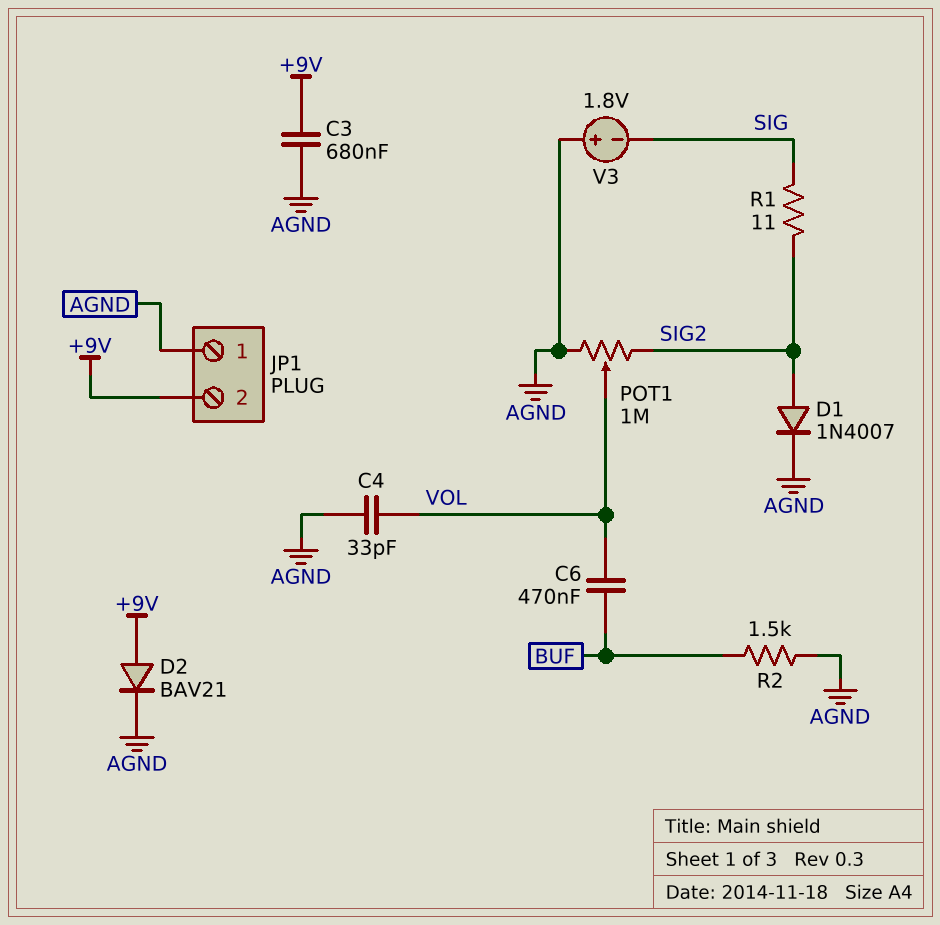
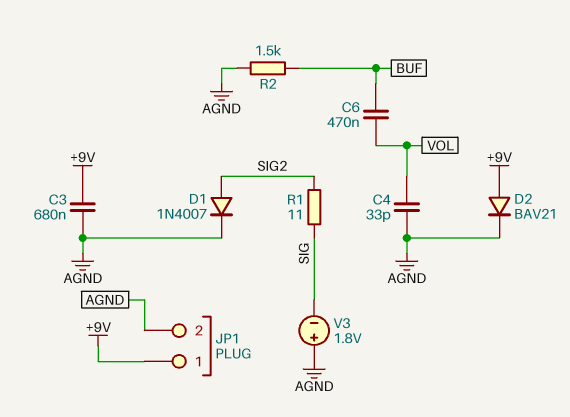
JP1 pin 1: AGND -> +9V
JP1 pin 2: +9V -> AGND
POT1: 1M (AGND, SIG2, wiper VOL) -> none

